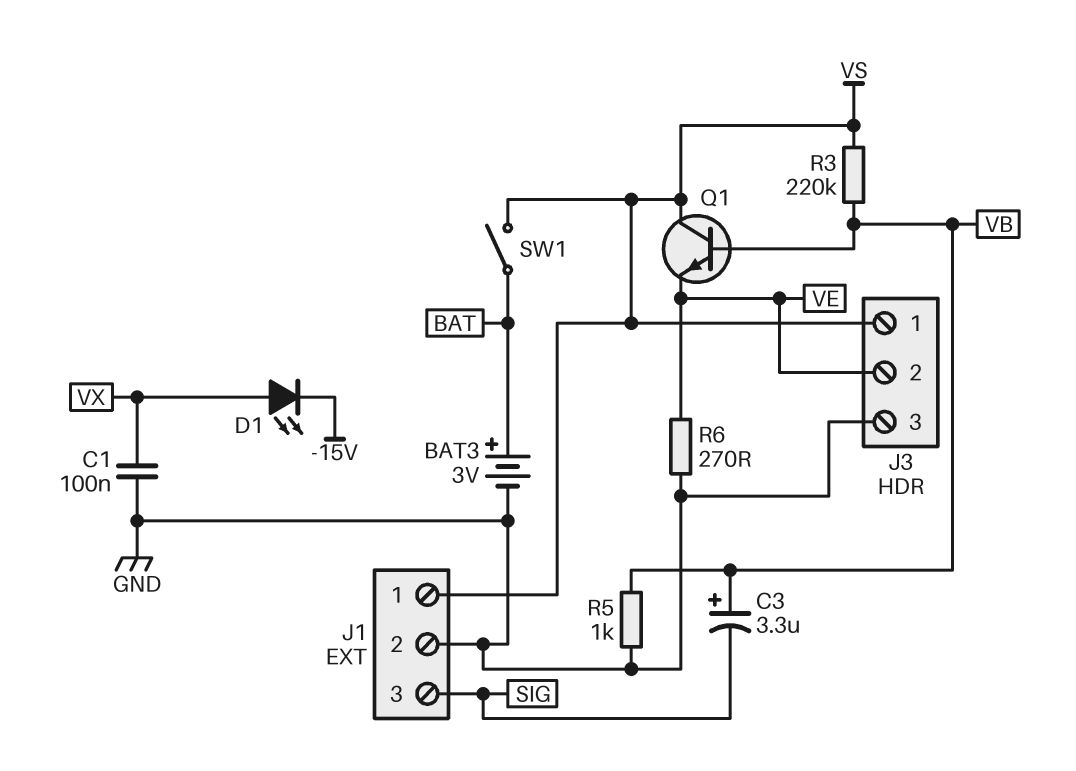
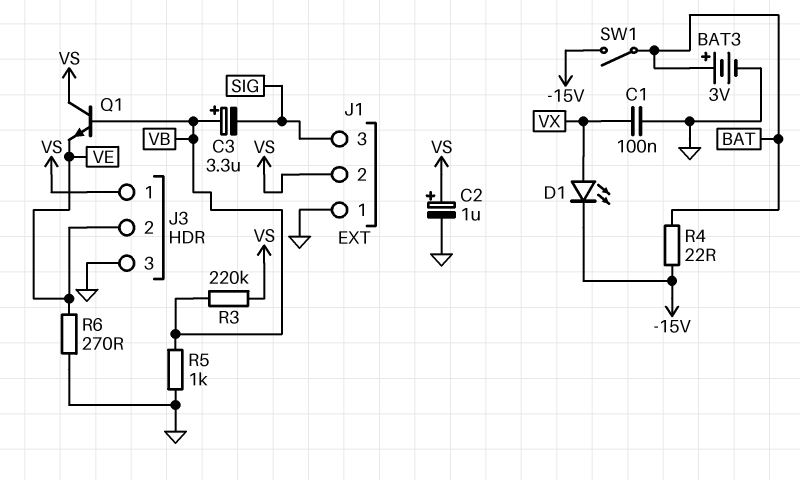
C2: none -> 1uF (plus VS, minus GND)
J1 pin 1: VS -> GND
J1 pin 2: GND -> VS
R4: none -> 22 (-15V, BAT)
SW1: switch (BAT, VS) -> switch (-15V, BAT)

